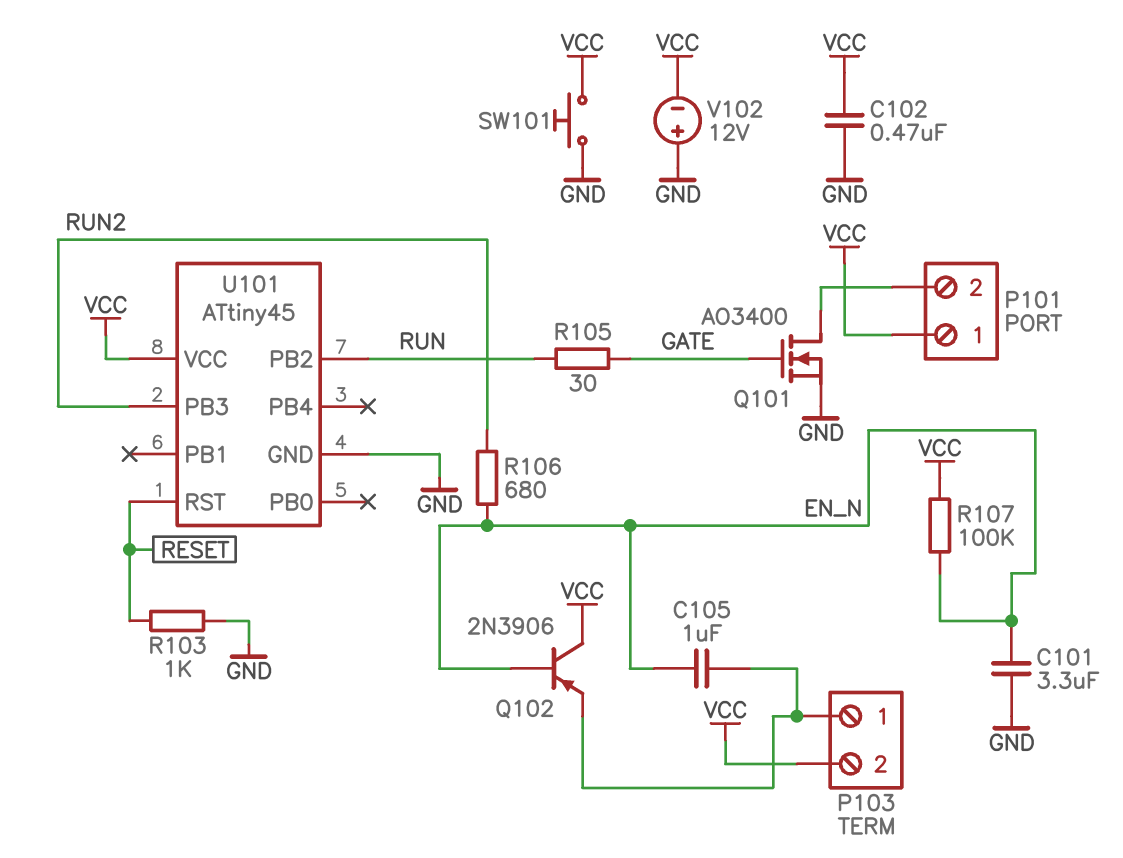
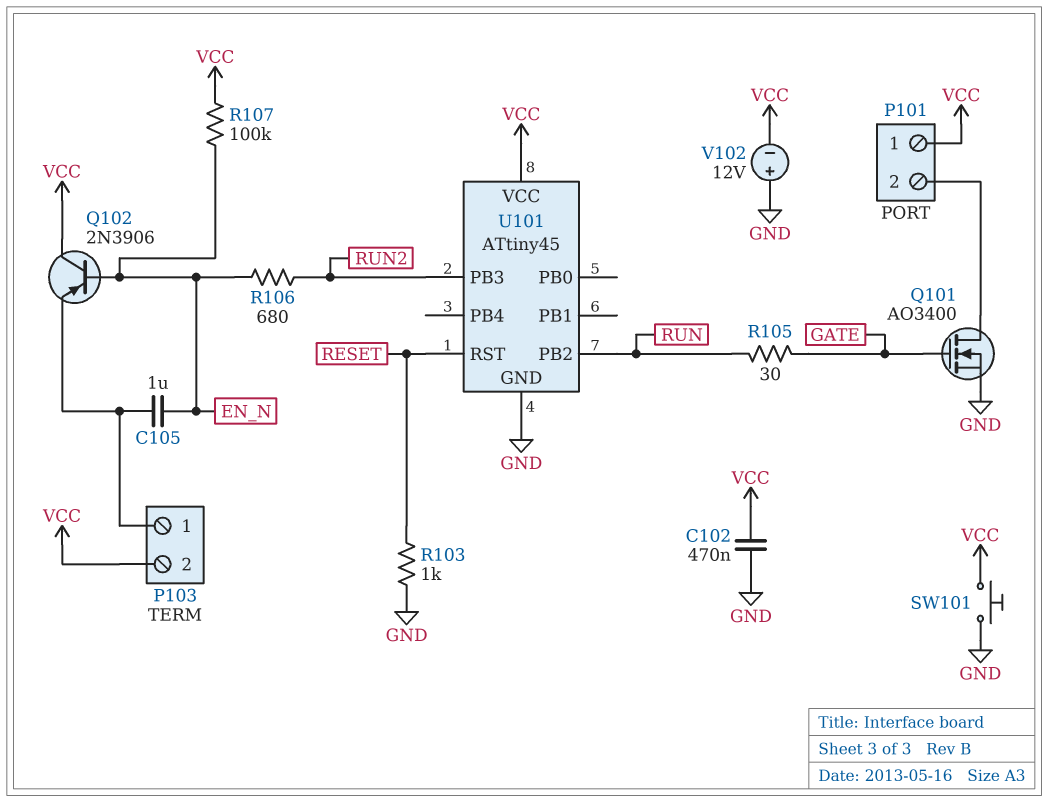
C101: 3.3uF (EN_N, GND) -> none

